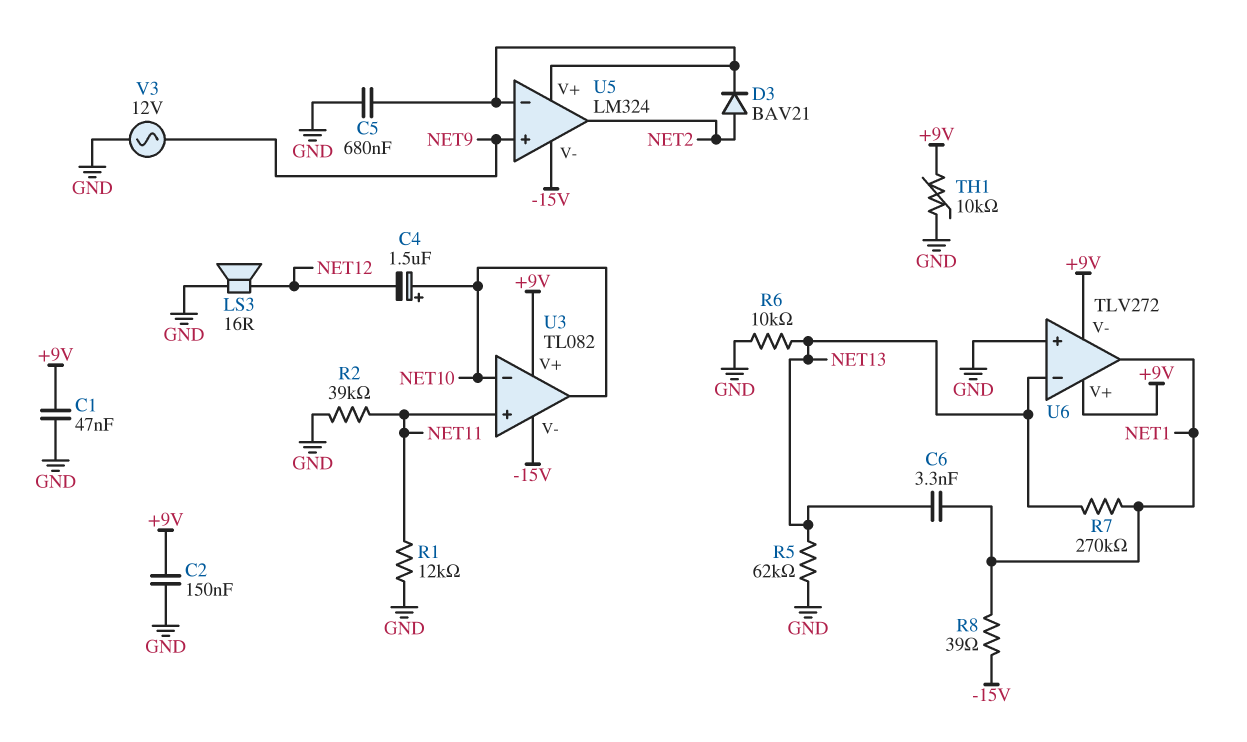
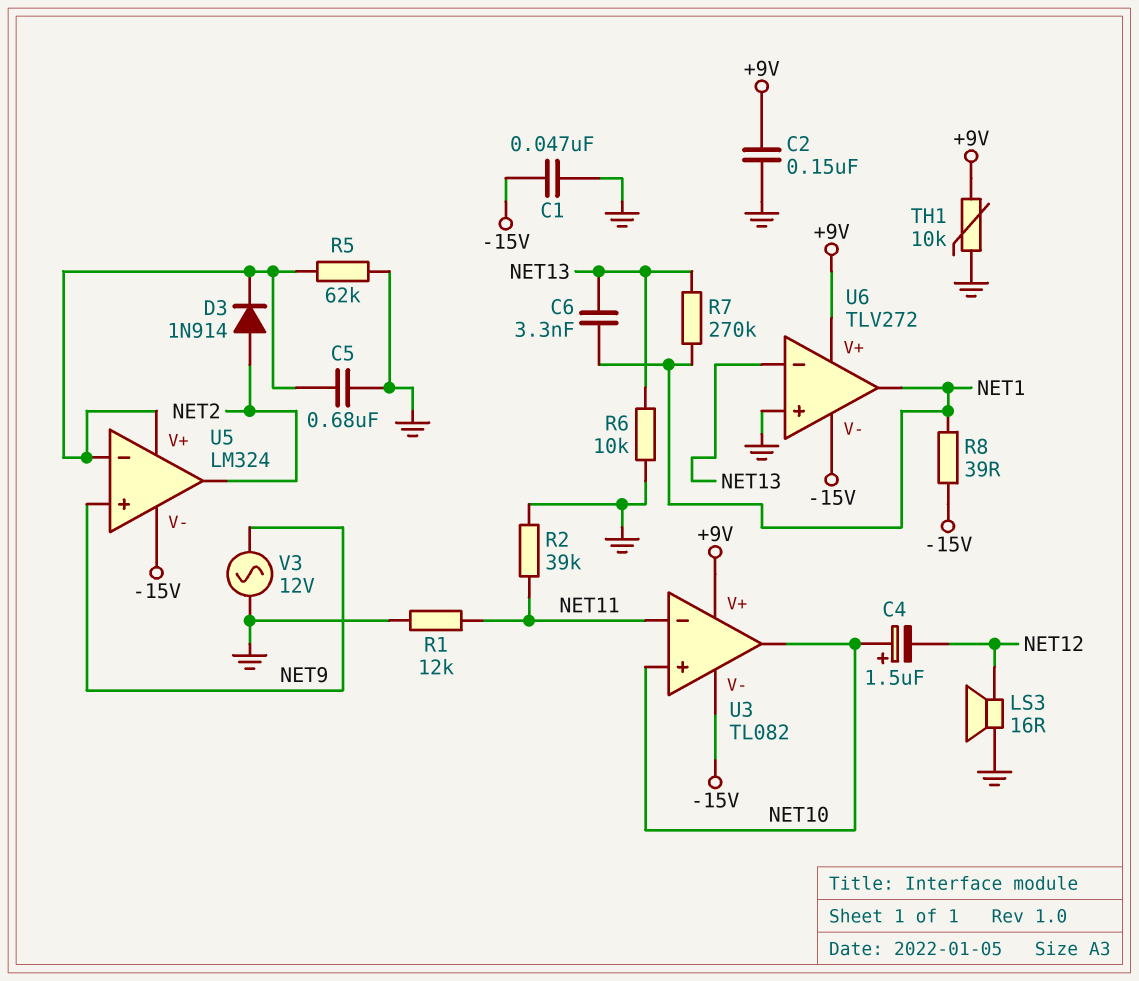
C1: 47nF (+9V, GND) -> 47nF (-15V, GND)
D3: diode BAV21 (A NET2, K U5/V+) -> diode 1N914 (A NET2, K U5/V+)
R5: 62k (GND, NET13) -> 62k (GND, U5/V+)
U3 pin in+: NET11 -> NET10
U3 pin in-: NET10 -> NET11
U6 pin V-: +9V -> -15V

